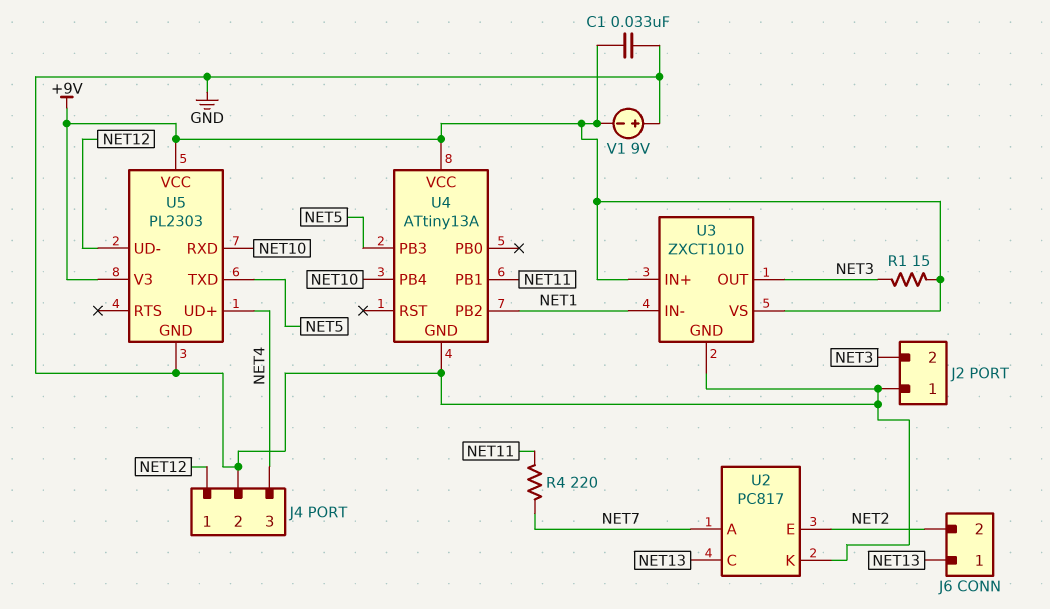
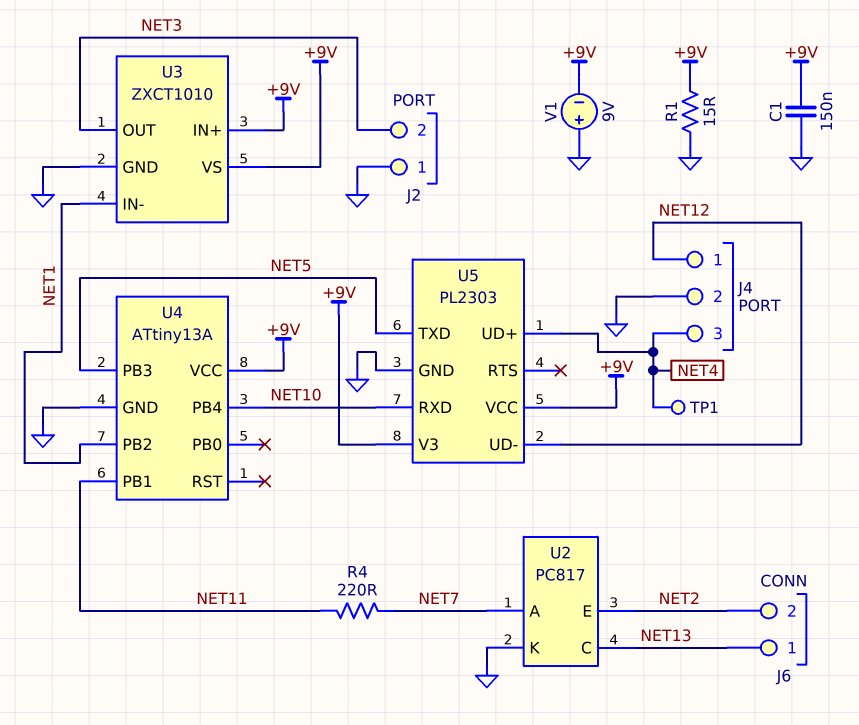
C1: 33nF (+9V, GND) -> 150nF (+9V, GND)
R1: 15 (+9V, NET3) -> 15 (+9V, GND)
TP1: none -> test point (NET4)

